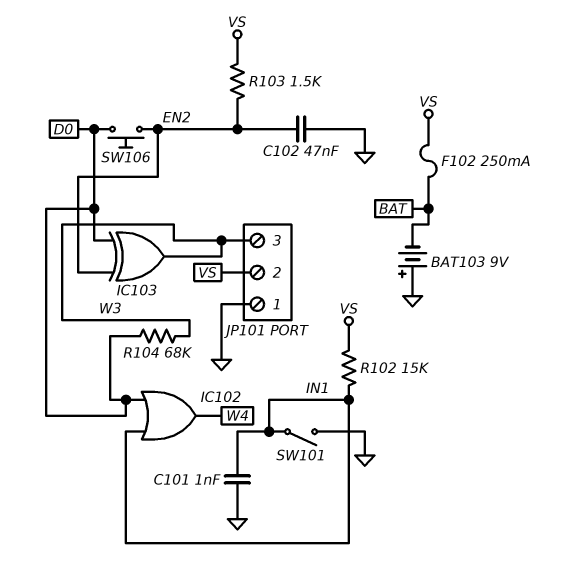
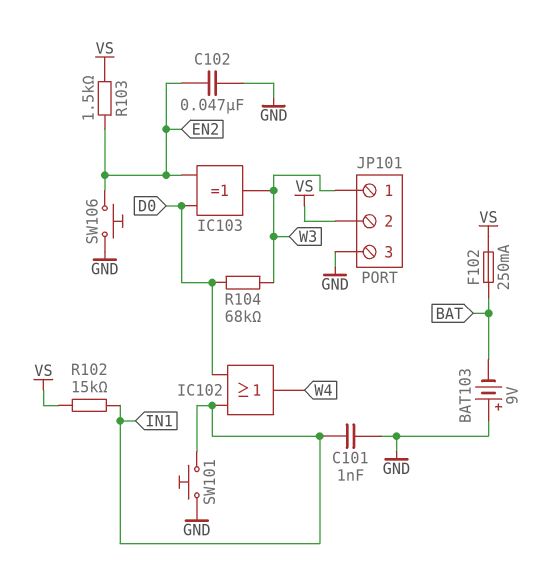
JP101 pin 1: GND -> W3
JP101 pin 3: W3 -> GND
SW101: switch (GND, IN1) -> button (GND, IN1)
SW106: button (D0, EN2) -> button (EN2, GND)

